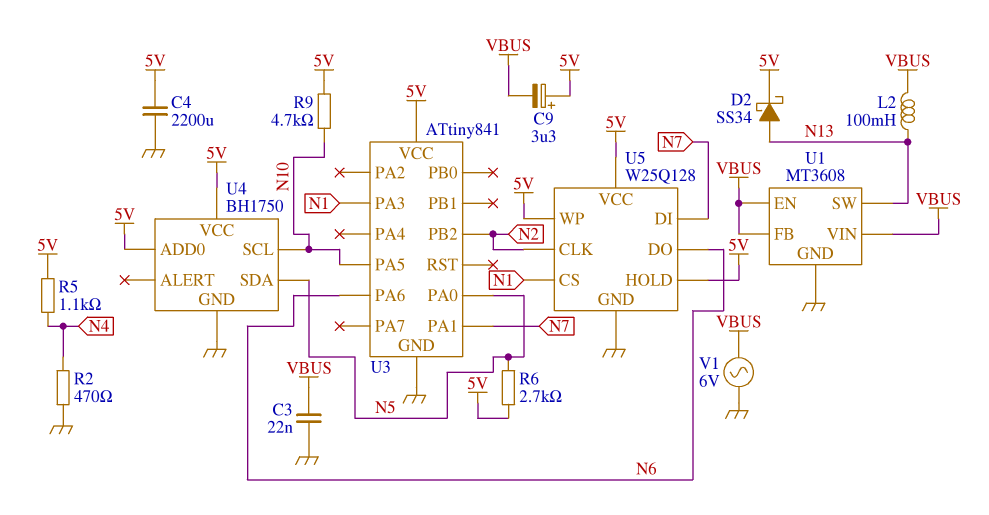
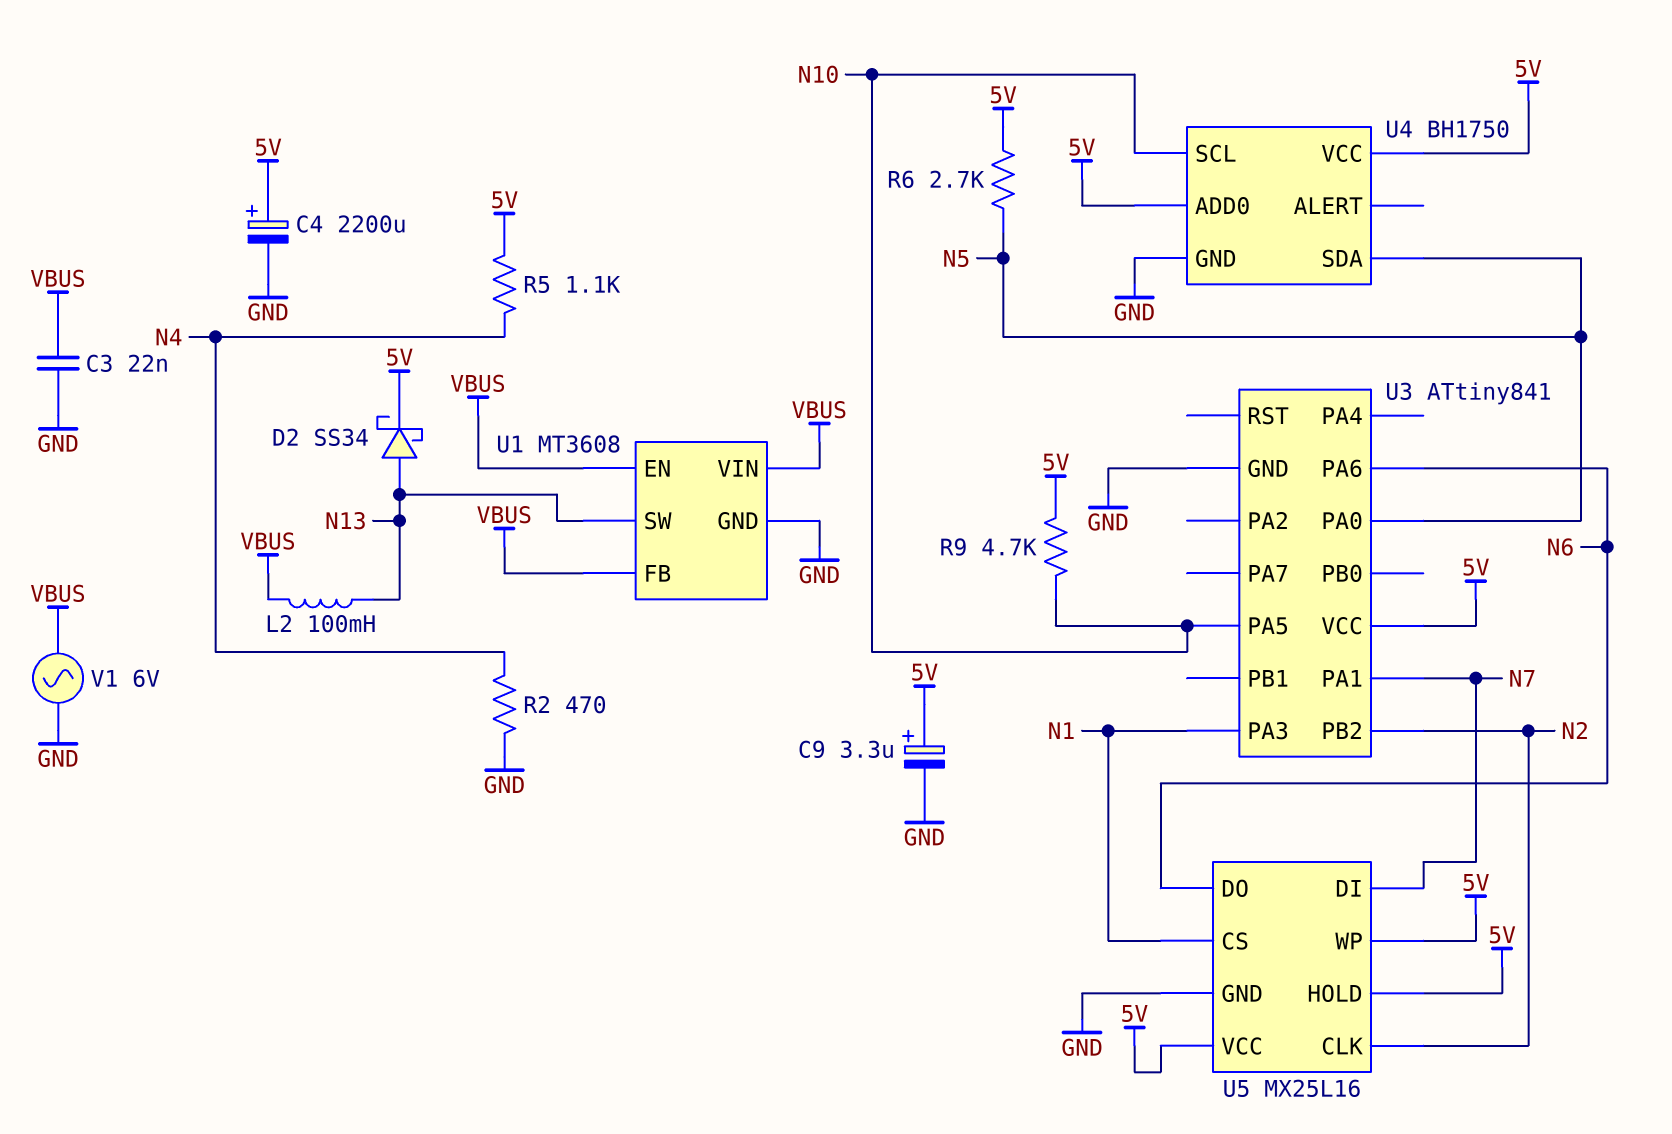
C4: 2200uF (5V, GND) -> 2200uF (plus 5V, minus GND)
C9: 3.3uF (plus 5V, minus VBUS) -> 3.3uF (plus 5V, minus GND)
U5: W25Q128 -> MX25L16

